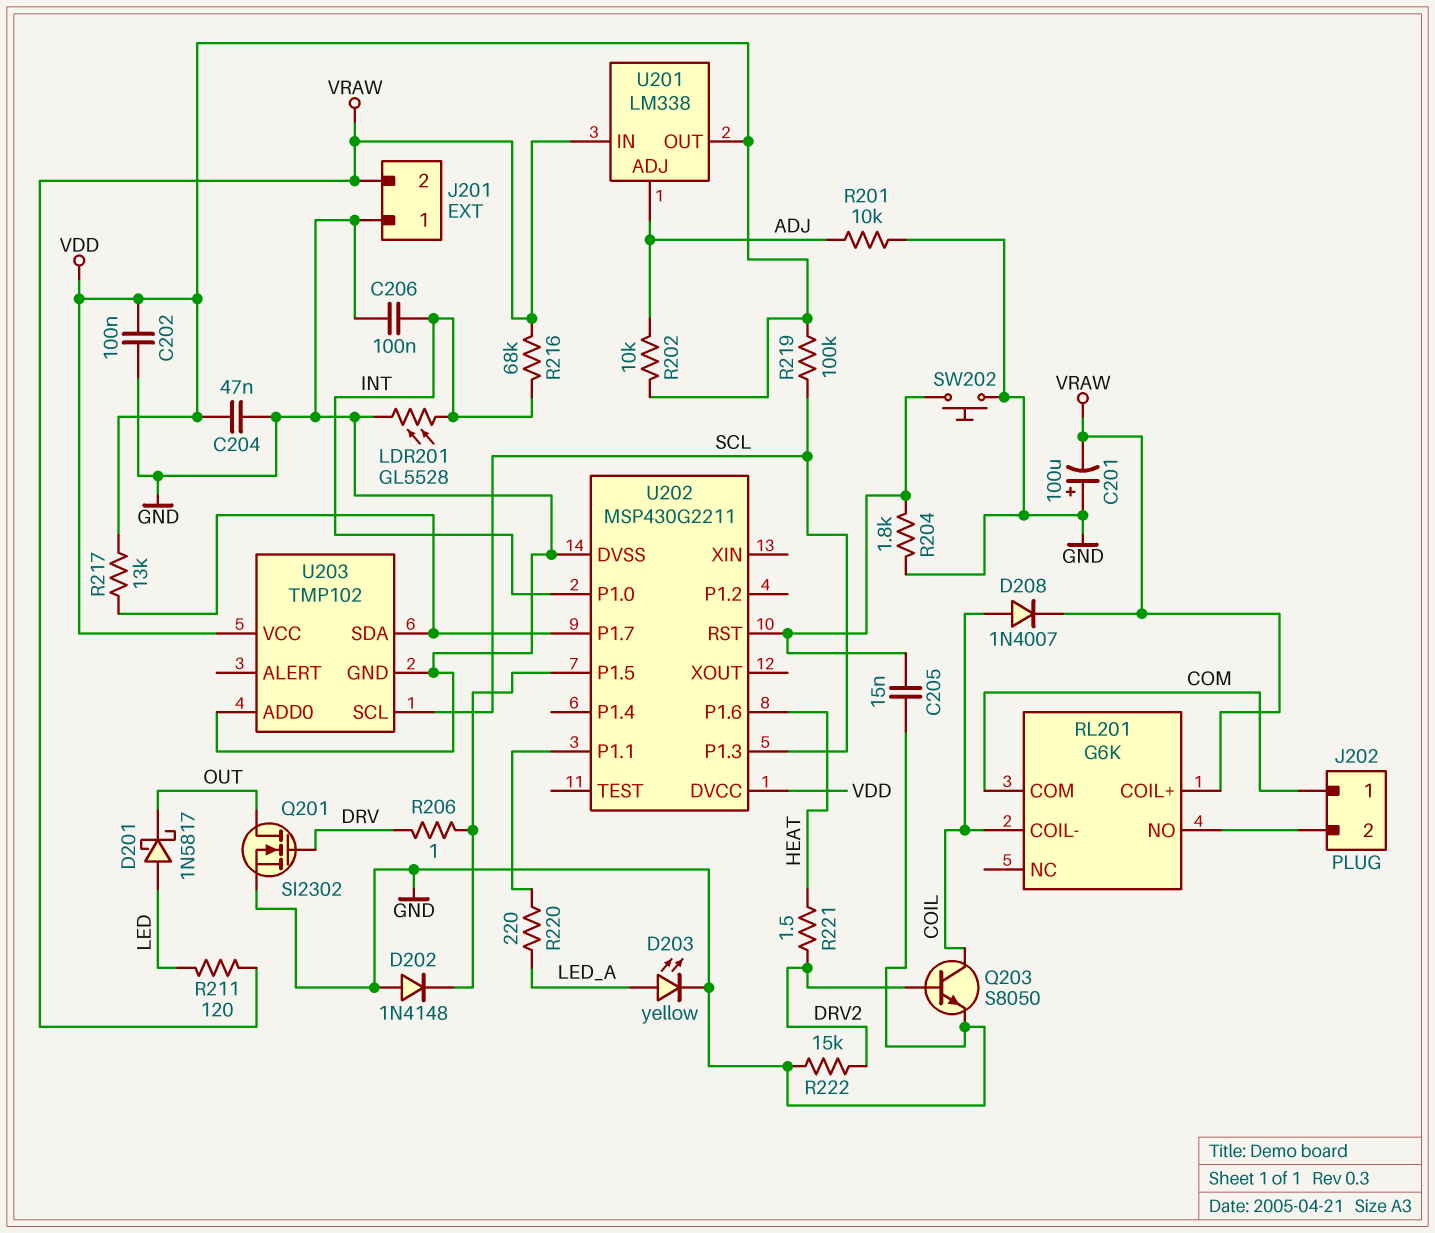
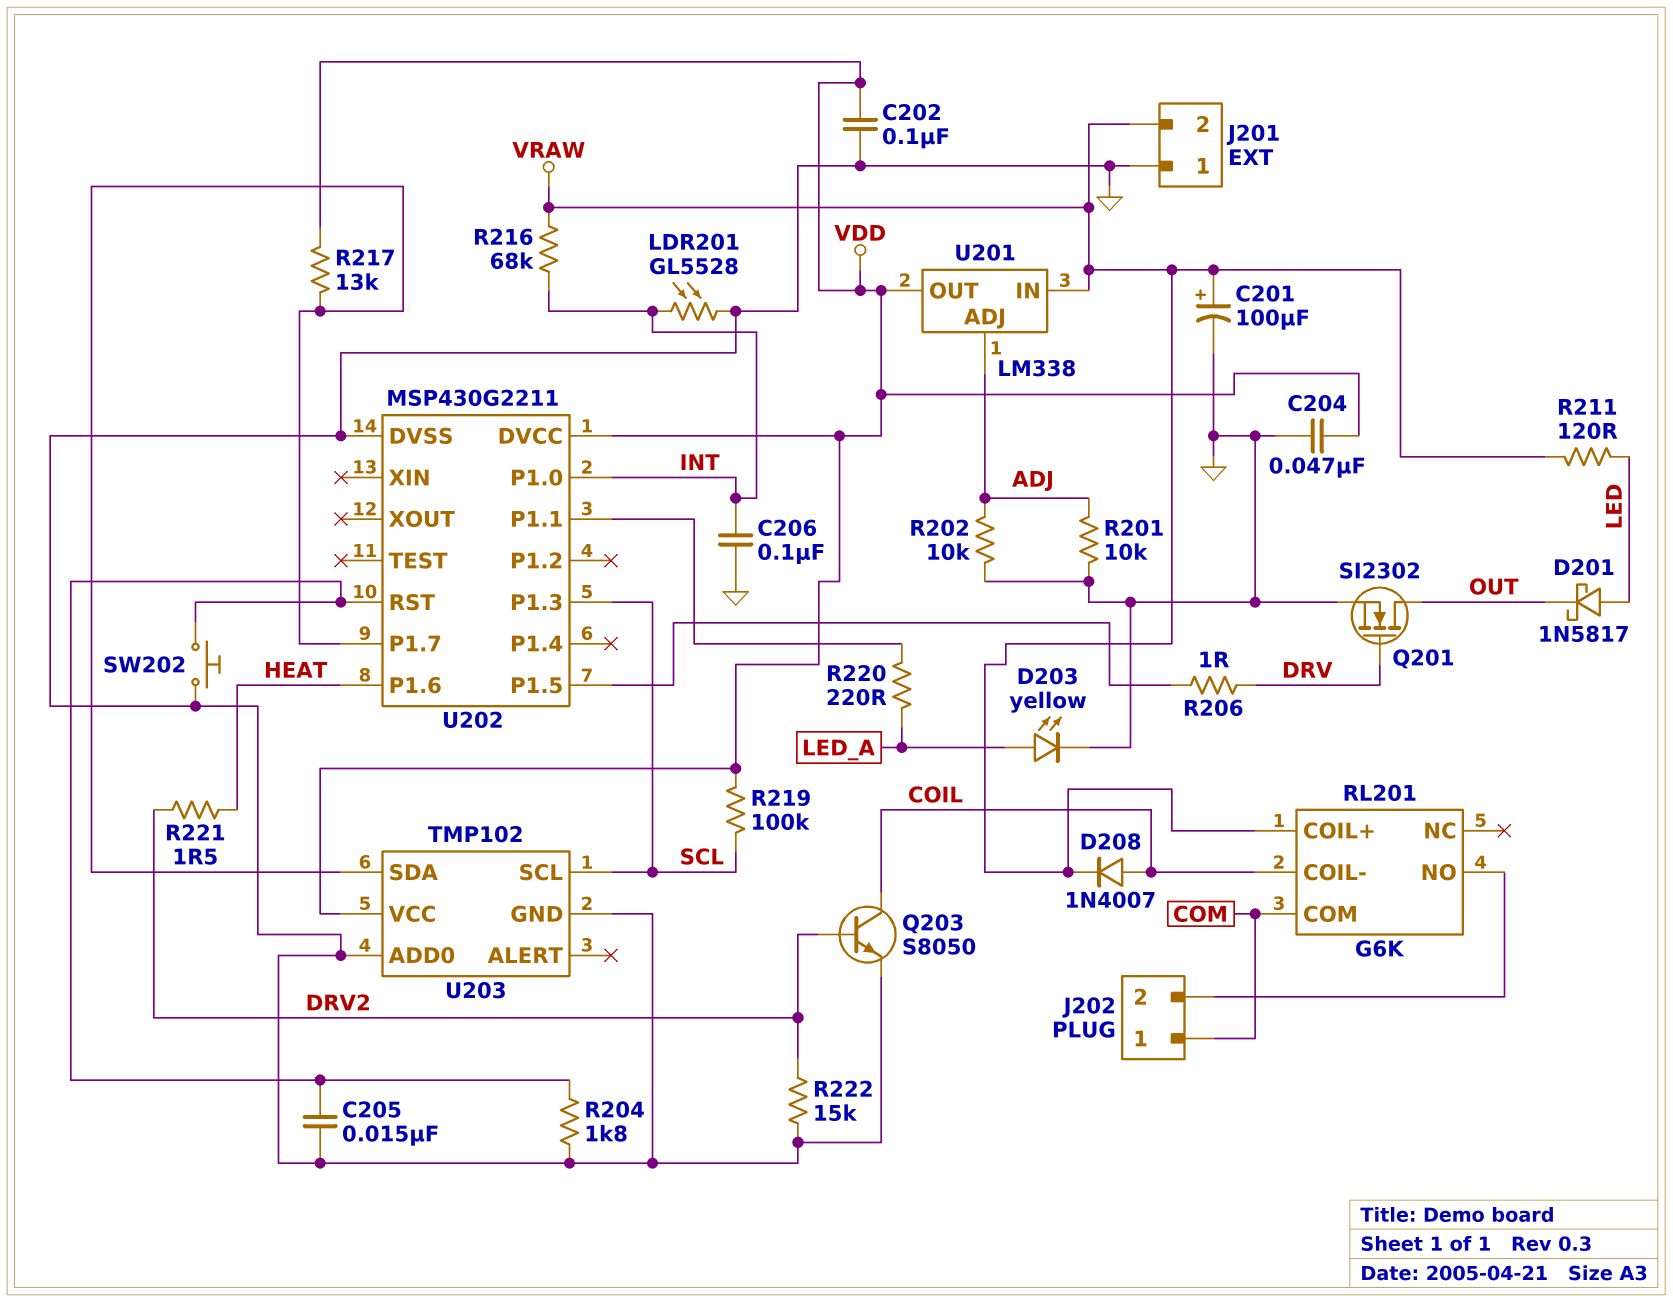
C201: 100uF (plus GND, minus VRAW) -> 100uF (plus VRAW, minus GND)
D202: diode 1N4148 (A GND, K U202/P1.5) -> none
R202: 10k (ADJ, VDD) -> 10k (ADJ, GND)

